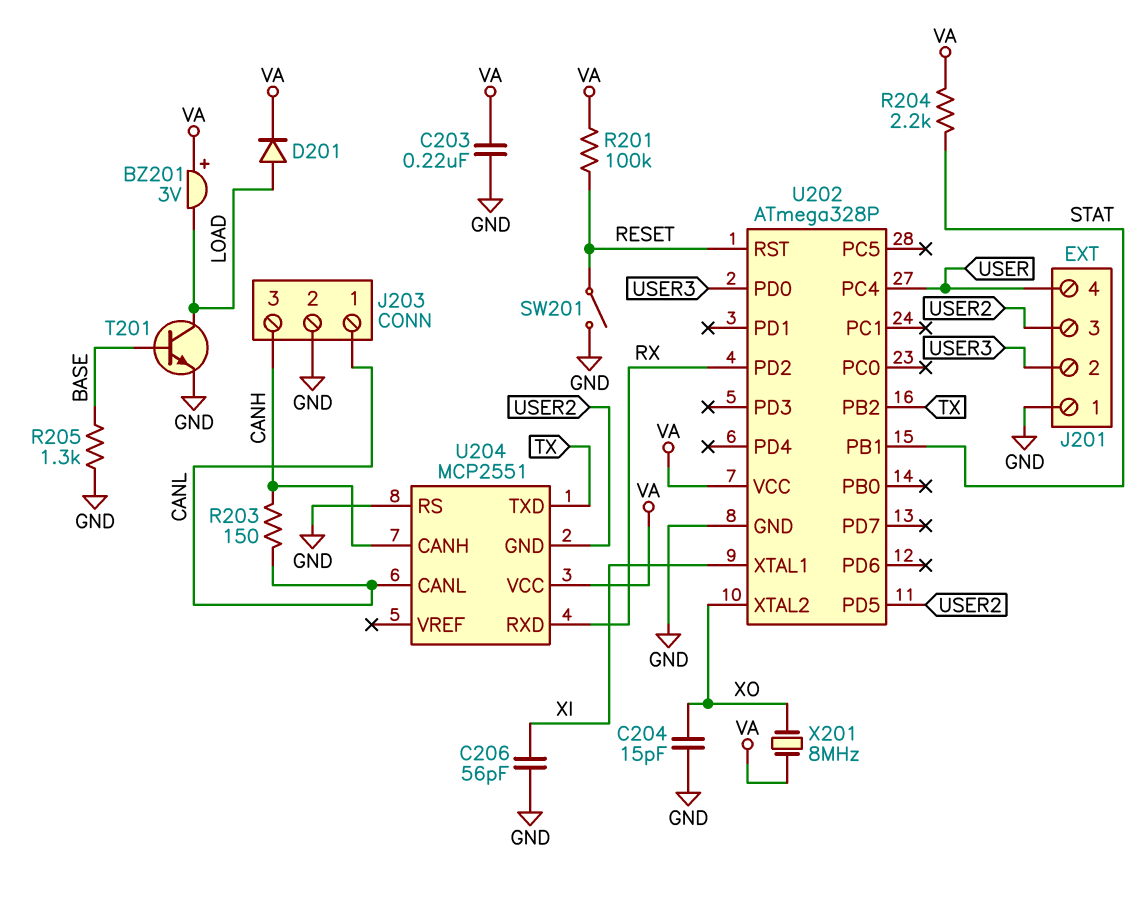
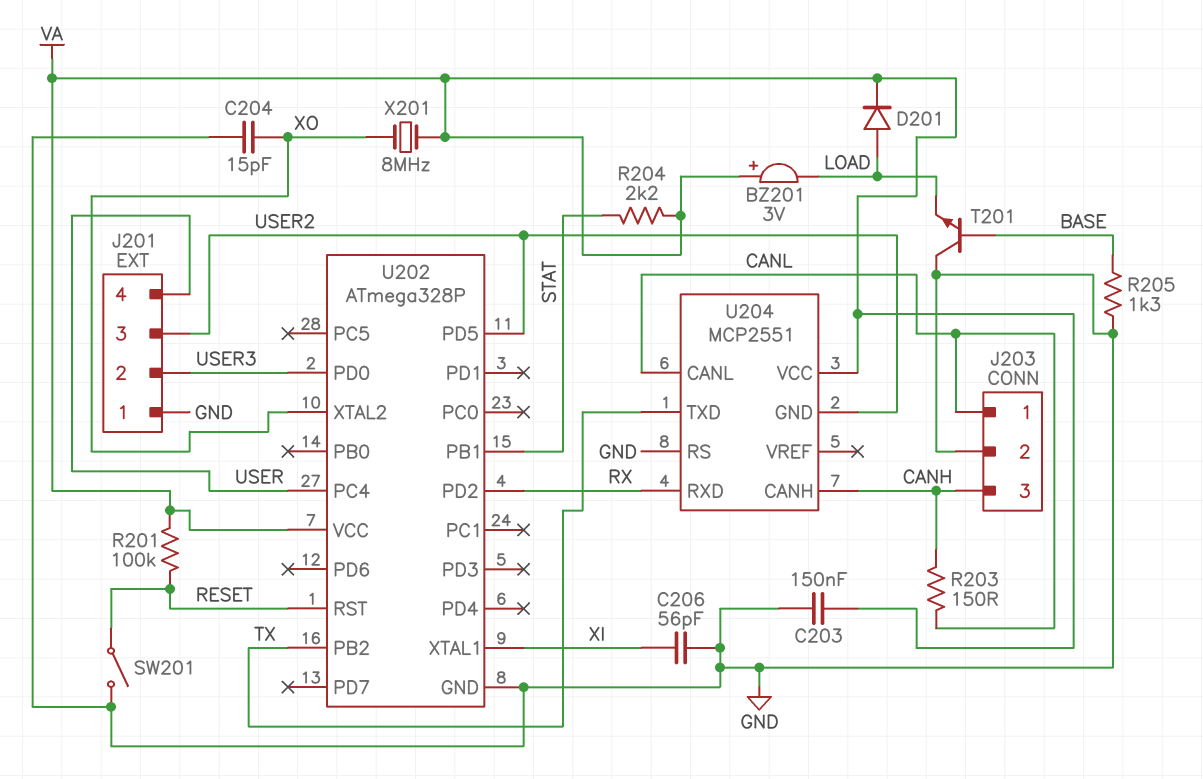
C203: 220nF (GND, VA) -> 150nF (GND, VA)
T201: NPN (B BASE, C LOAD, E GND) -> NPN (B BASE, C GND, E LOAD)

